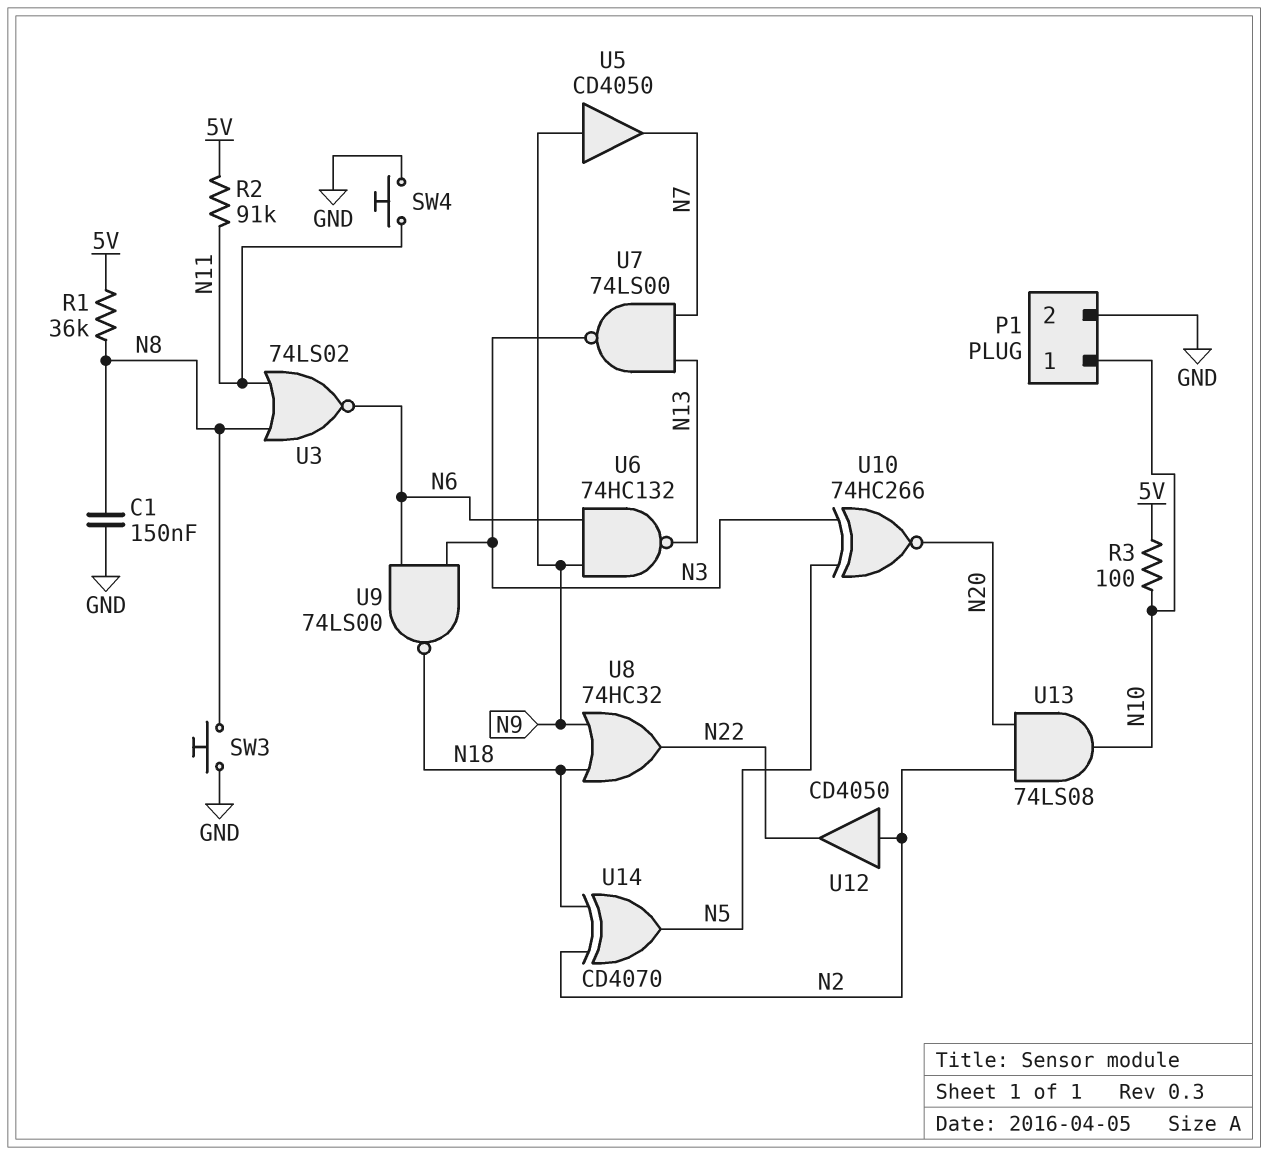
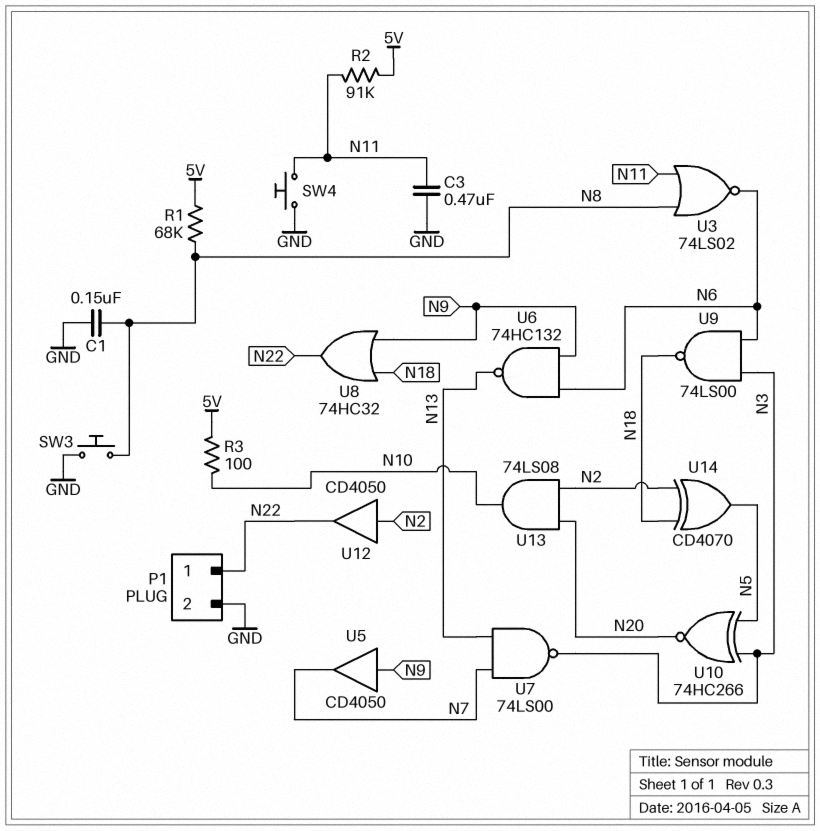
C3: none -> 470nF (GND, N11)
P1 pin 1: N10 -> N22
R1: 36k (5V, N8) -> 68k (5V, N8)

